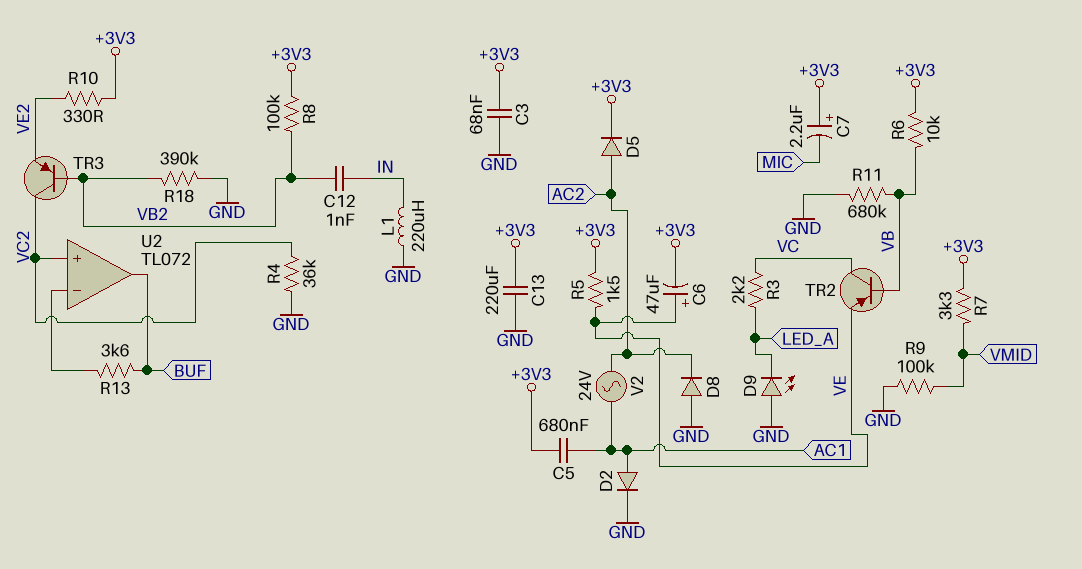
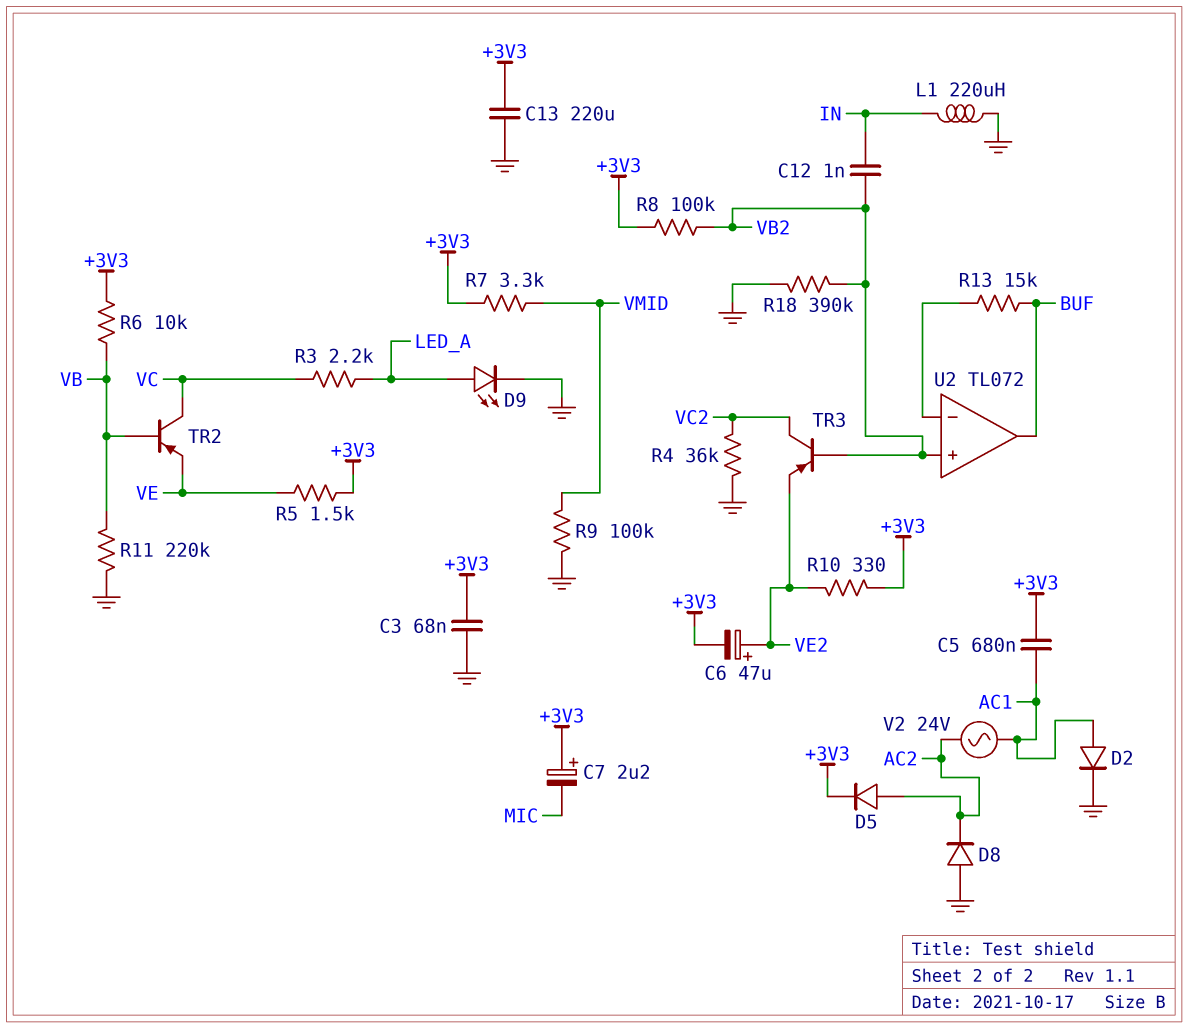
C6: 47uF (plus VE, minus +3V3) -> 47uF (plus VE2, minus +3V3)
D9: LED (A GND, K LED_A) -> LED (A LED_A, K GND)
R11: 680k (GND, VB) -> 220k (GND, VB)
R13: 3.6k (BUF, U2/in-) -> 15k (BUF, U2/in-)
U2 pin in+: VC2 -> VB2

